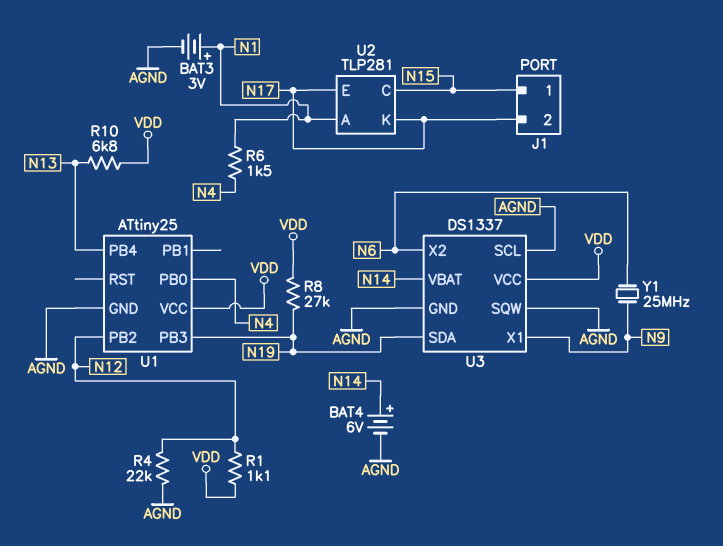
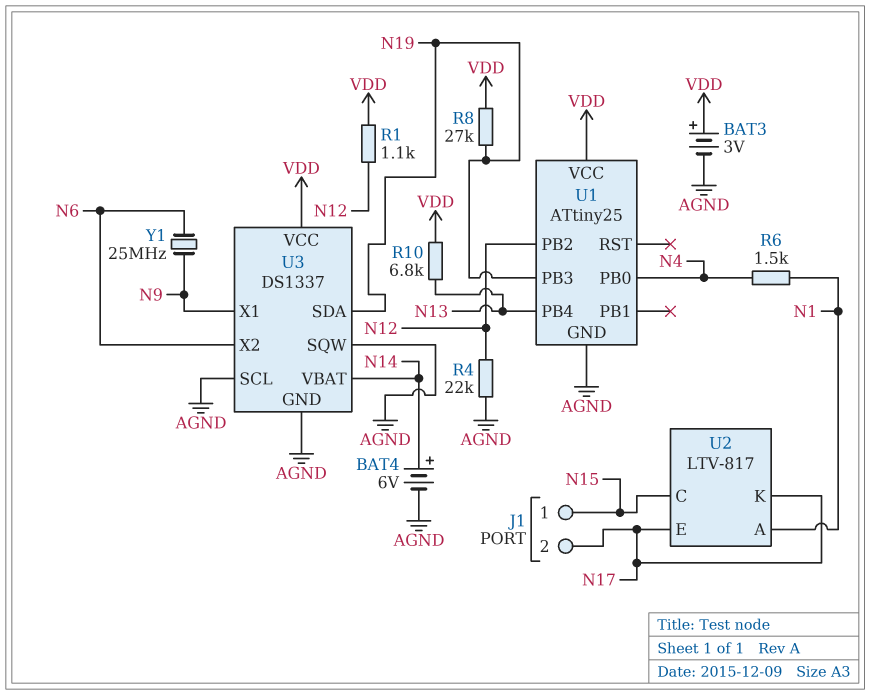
BAT3: 3V (plus N1, minus AGND) -> 3V (plus VDD, minus AGND)
U2: TLP281 -> LTV-817

